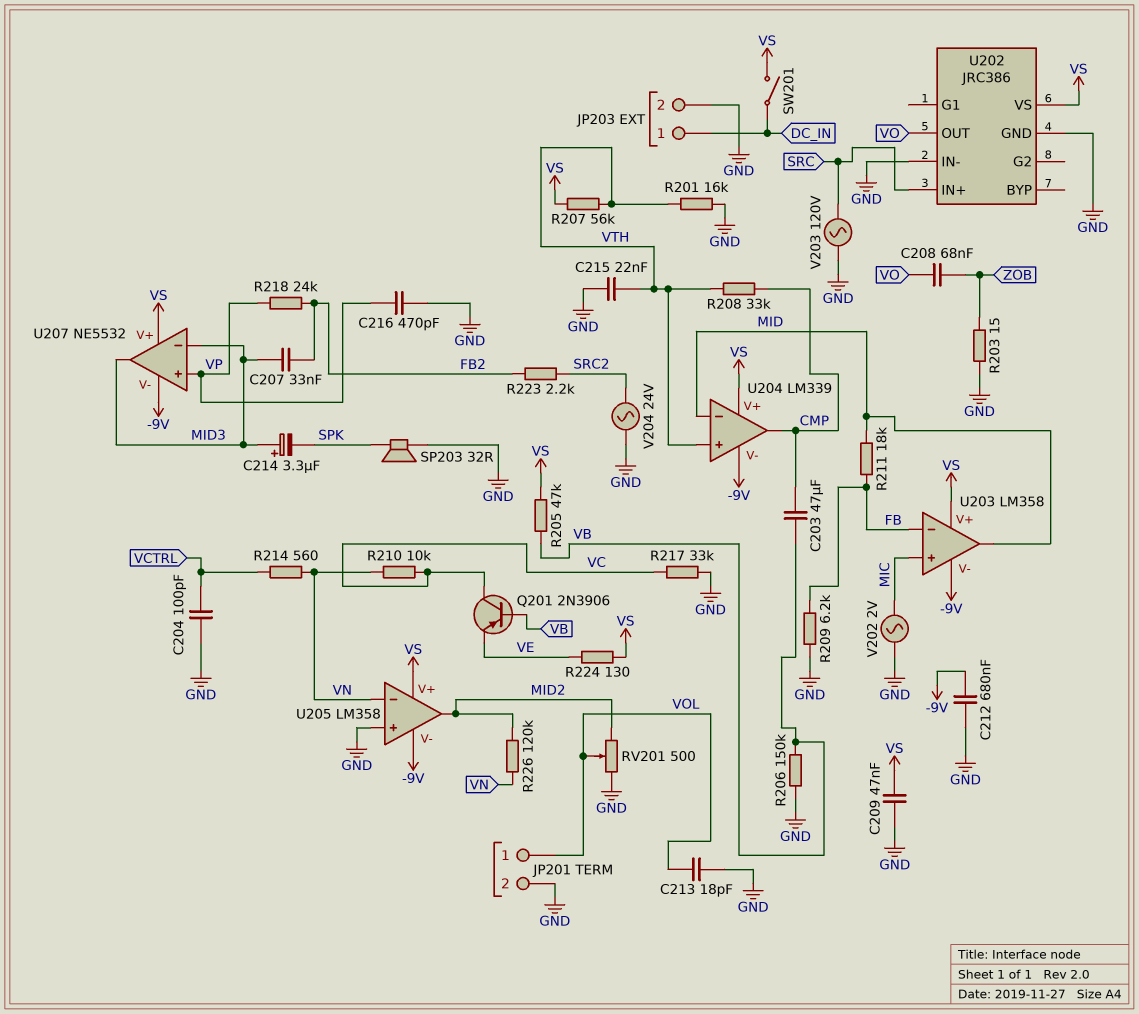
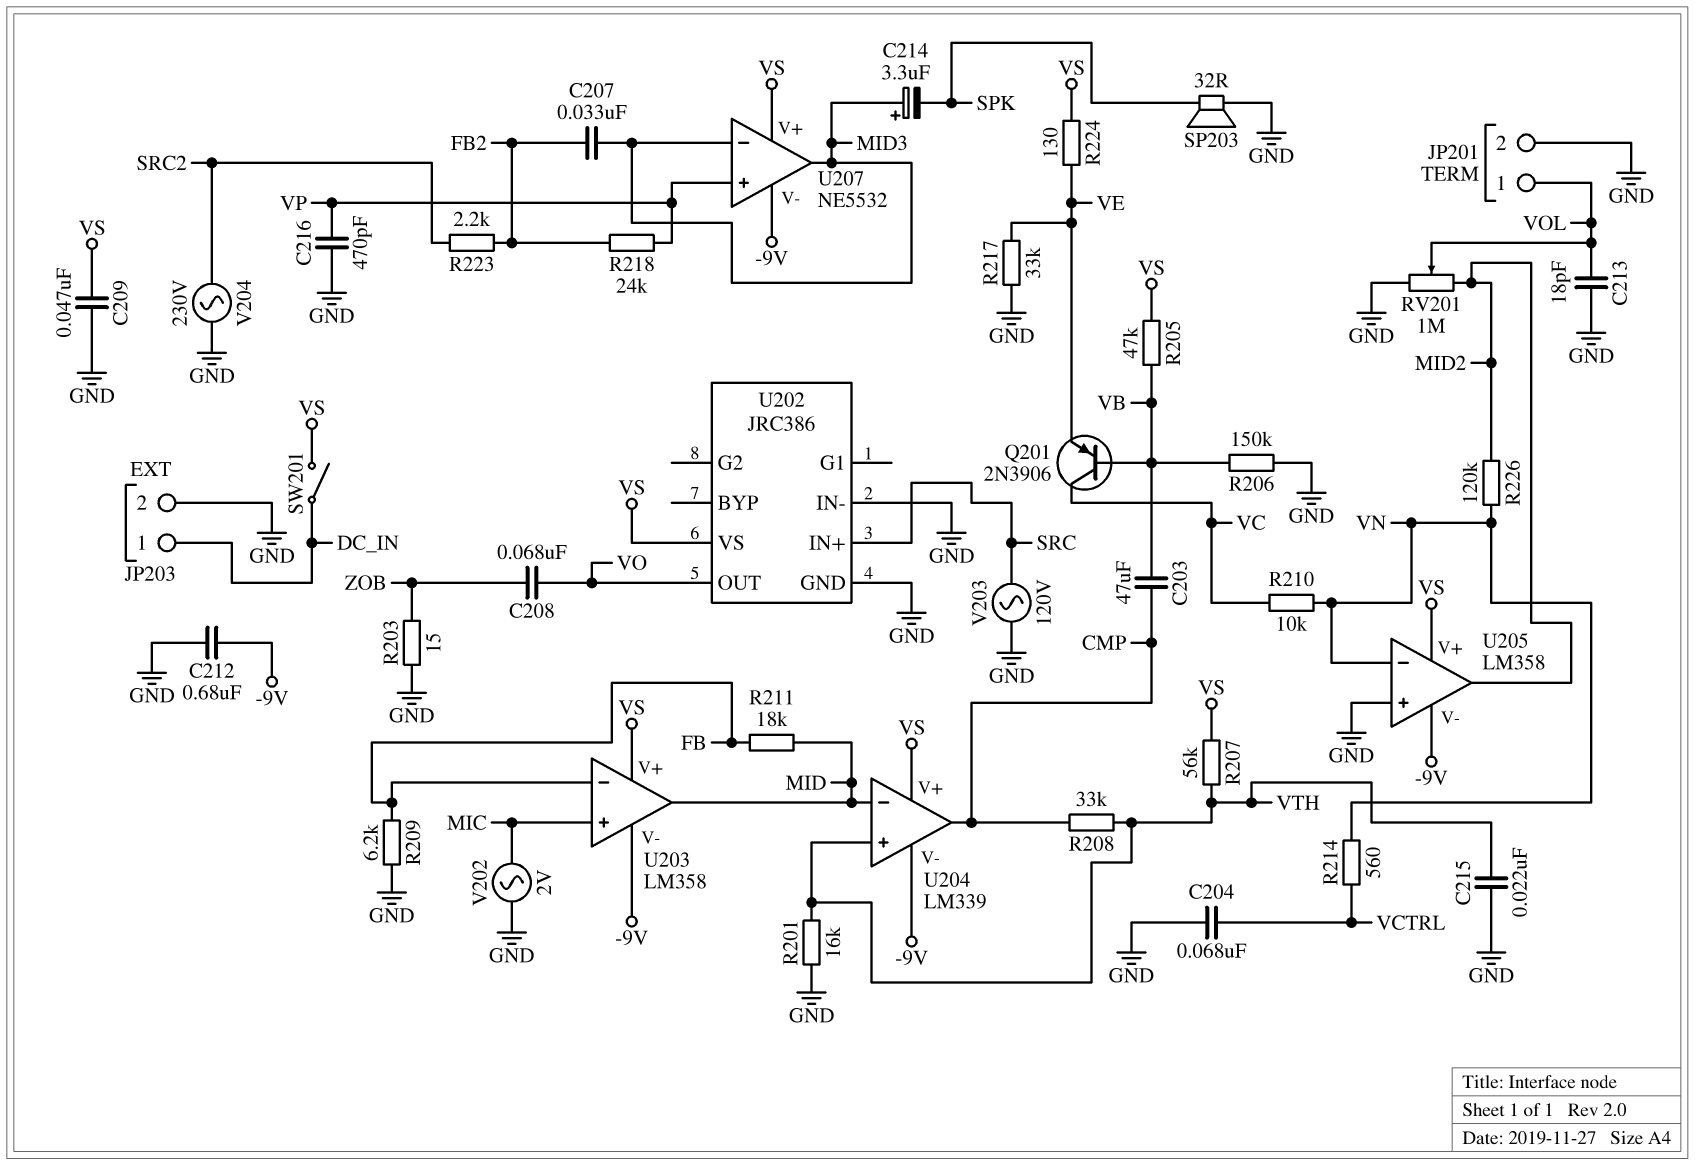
C204: 100pF (GND, VCTRL) -> 68nF (GND, VCTRL)
R217: 33k (GND, VC) -> 33k (GND, VE)
RV201: 500 (GND, MID2, wiper VOL) -> 1M (GND, MID2, wiper VOL)
V204: AC 24V (GND, SRC2) -> AC 230V (GND, SRC2)

